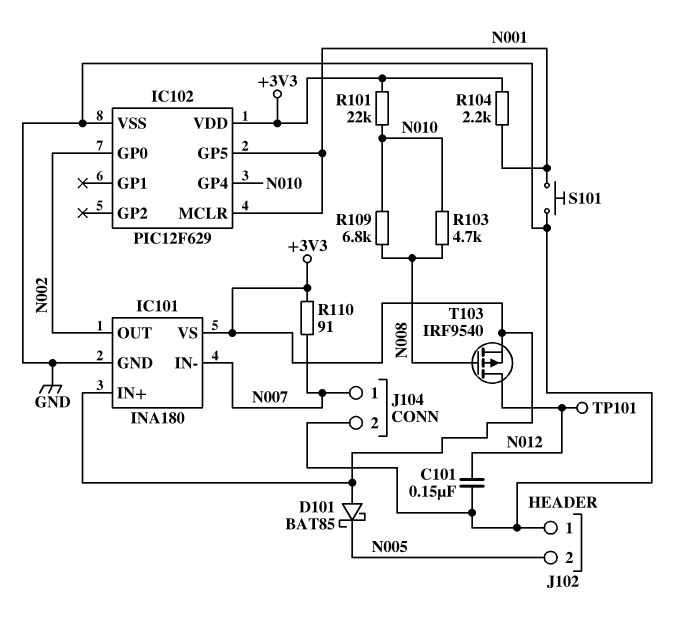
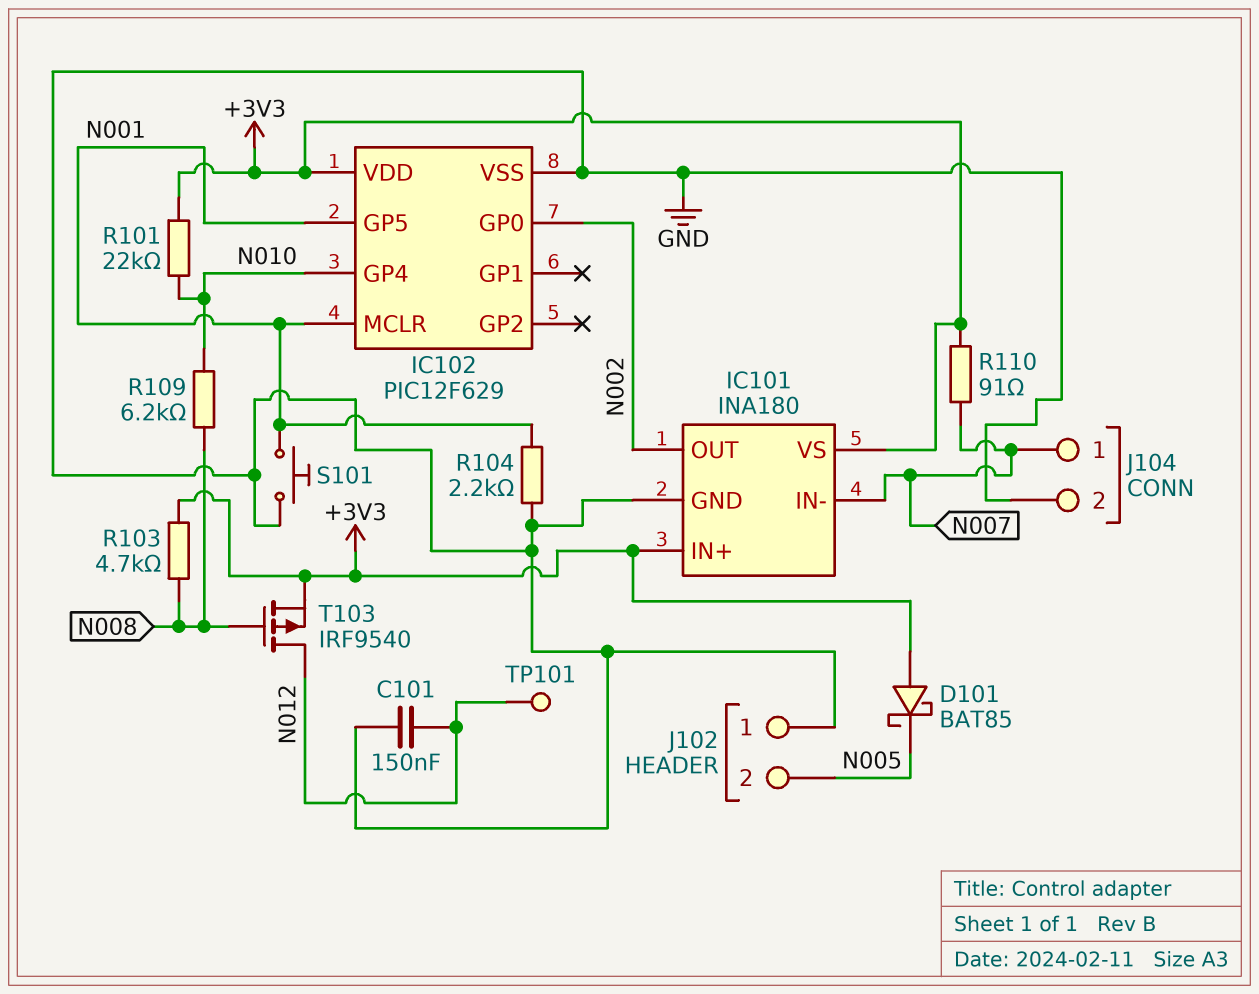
R103: 4.7k (N008, N010) -> 4.7k (+3V3, N008)
R104: 2.2k (+3V3, N001) -> 2.2k (GND, N001)
R109: 6.8k (N008, N010) -> 6.2k (N008, N010)

